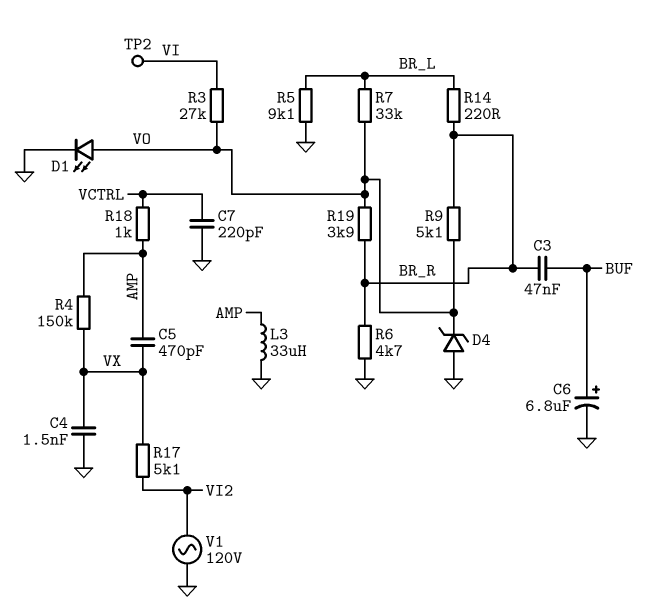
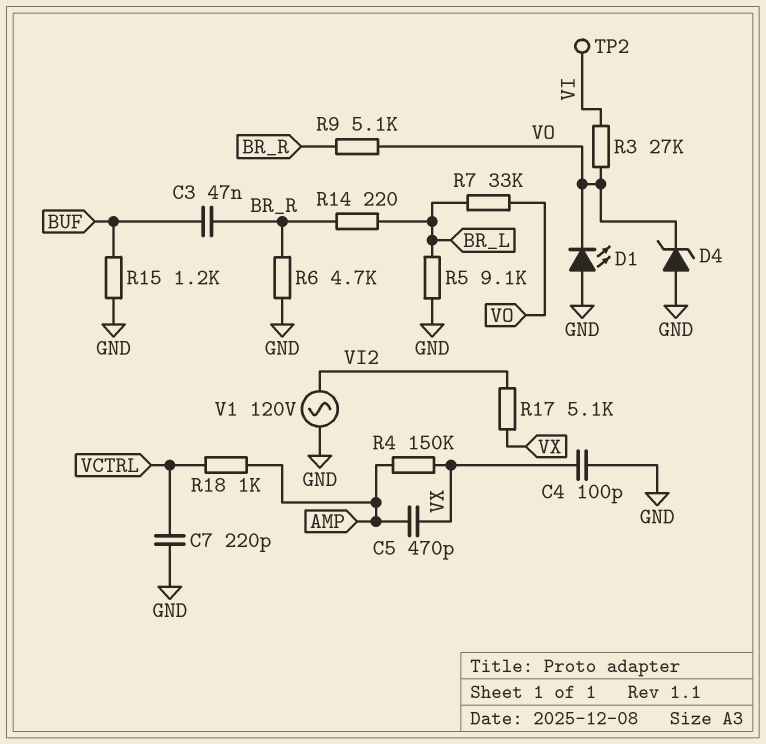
C4: 1.5nF (GND, VX) -> 100pF (GND, VX)
C6: 6.8uF (plus BUF, minus GND) -> none
D1: LED (A VO, K GND) -> LED (A GND, K VO)
L3: 33uH (AMP, GND) -> none
R15: none -> 1.2k (BUF, GND)
R19: 3.9k (BR_R, VO) -> none

